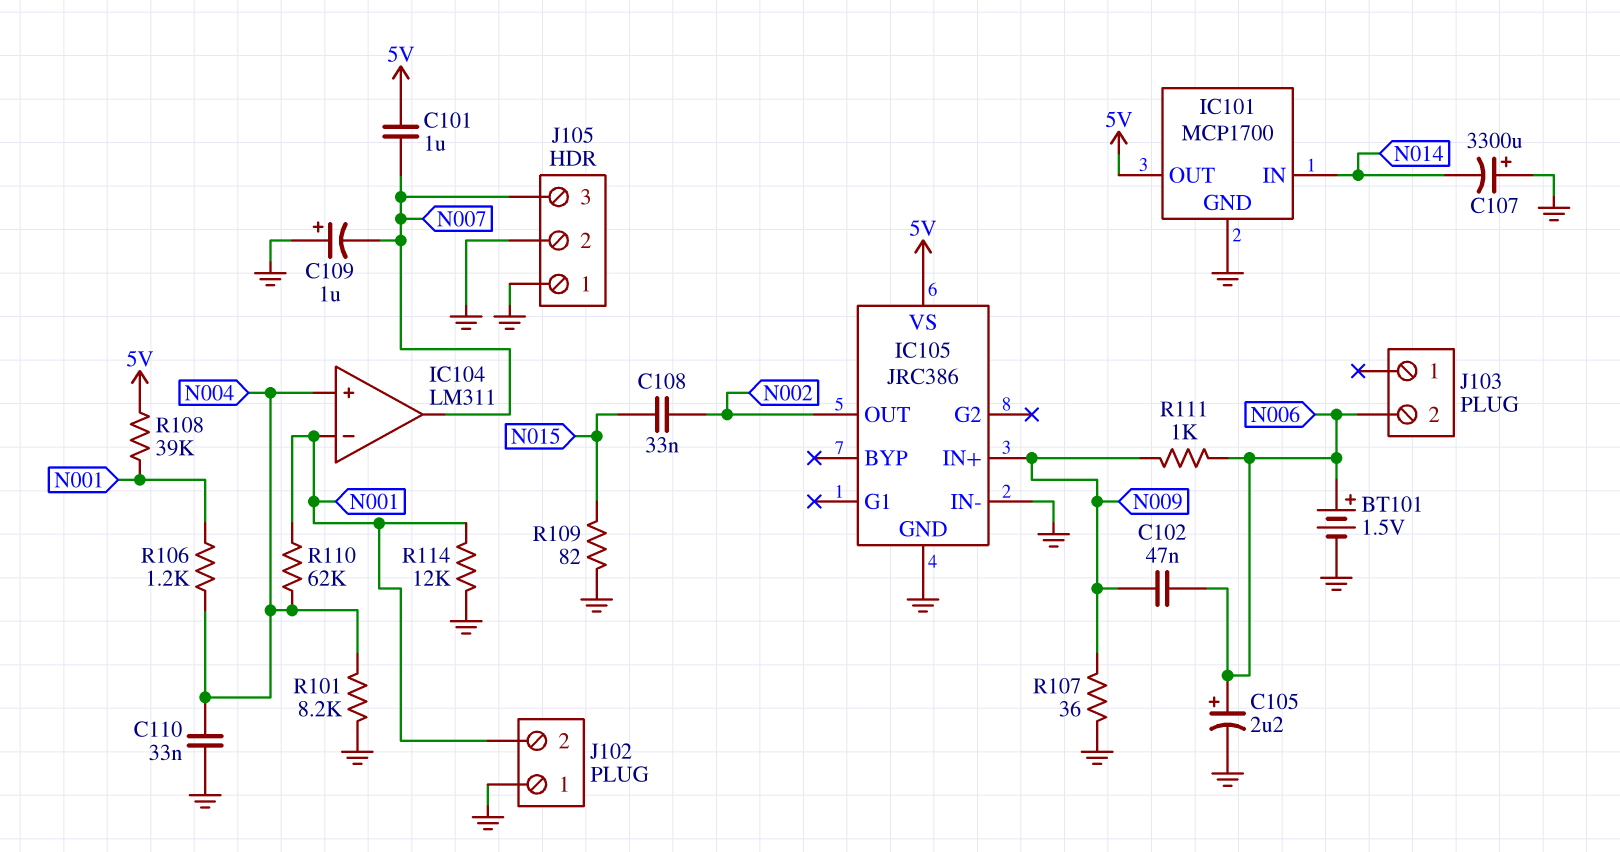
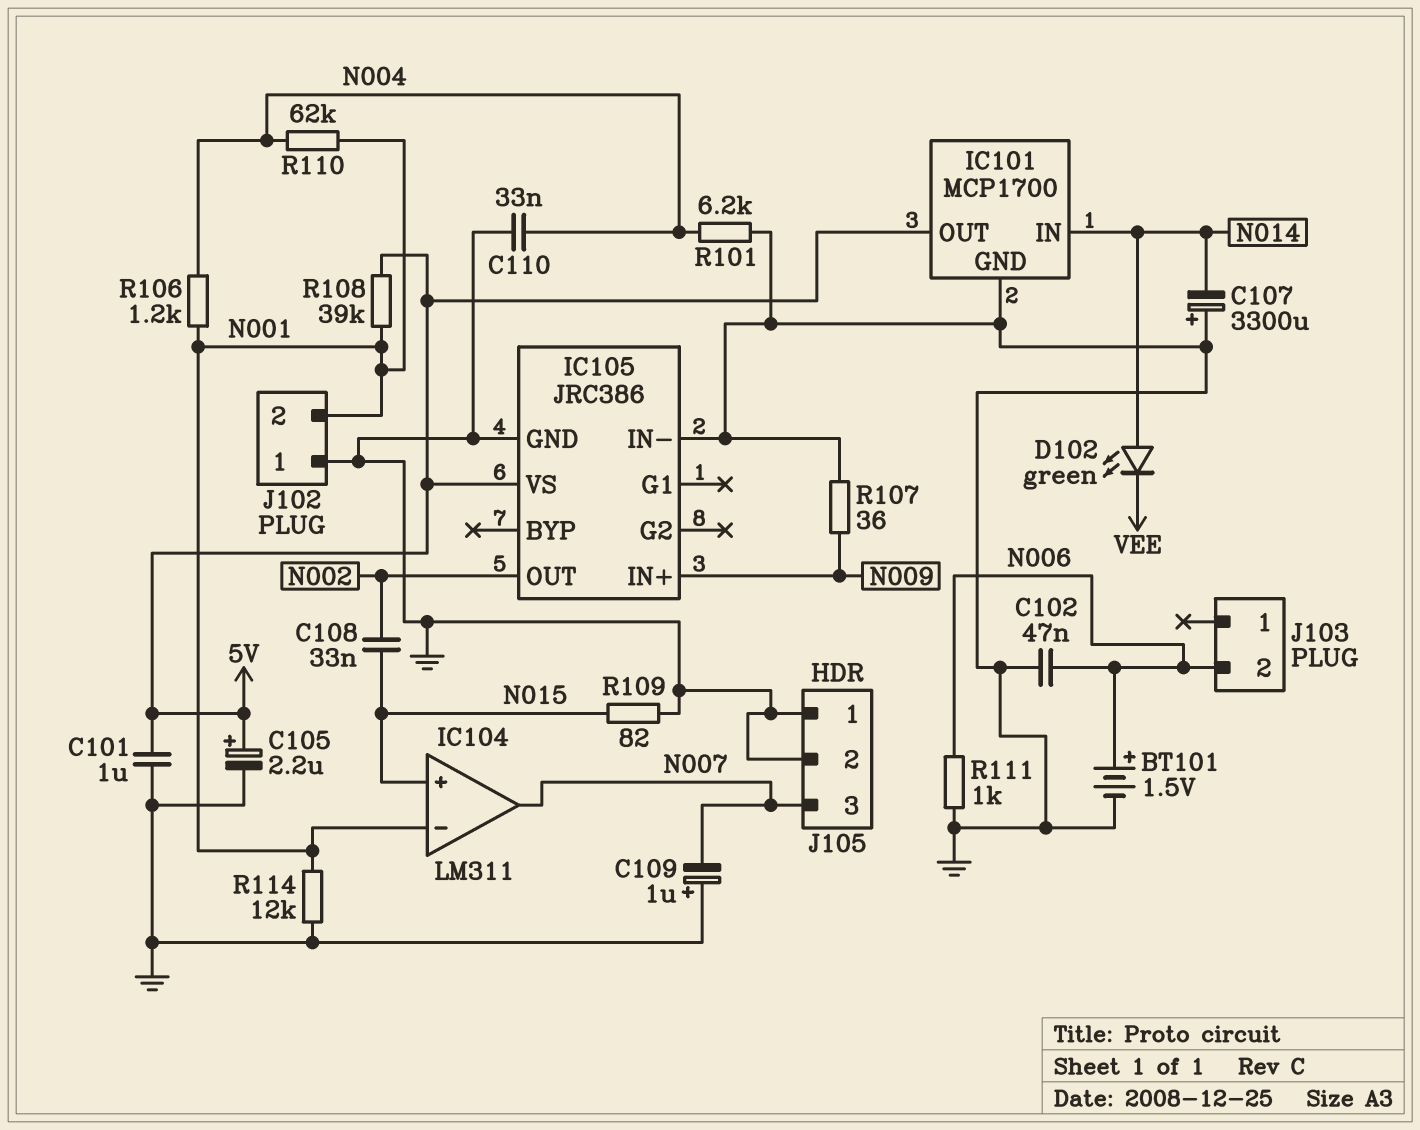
C101: 1uF (5V, N007) -> 1uF (5V, GND)
C102: 47nF (N006, N009) -> 47nF (GND, N006)
C105: 2.2uF (plus N006, minus GND) -> 2.2uF (plus 5V, minus GND)
D102: none -> LED green (A N014, K VEE)
IC104 pin in+: N004 -> N015
R101: 8.2k (GND, N004) -> 6.2k (GND, N004)
R111: 1k (N006, N009) -> 1k (GND, N006)

